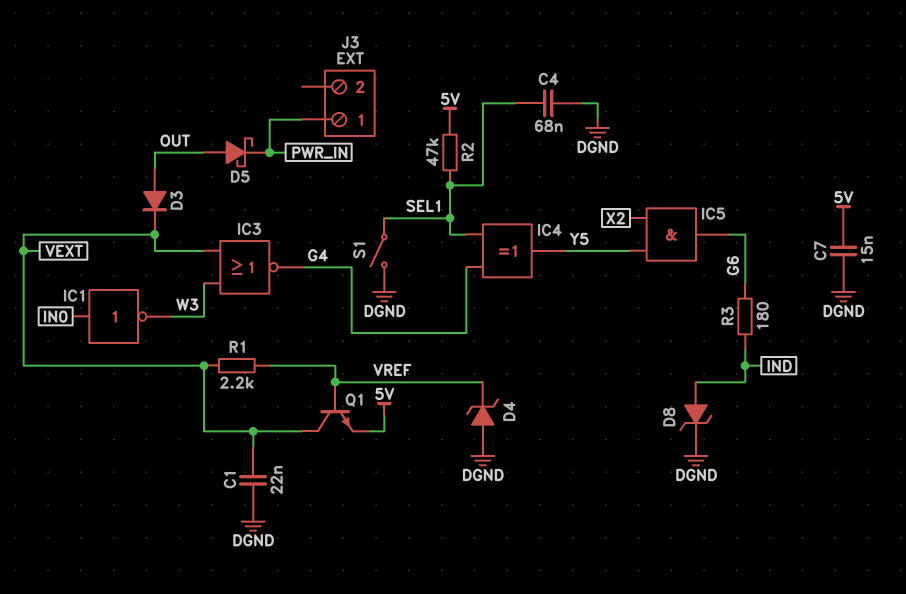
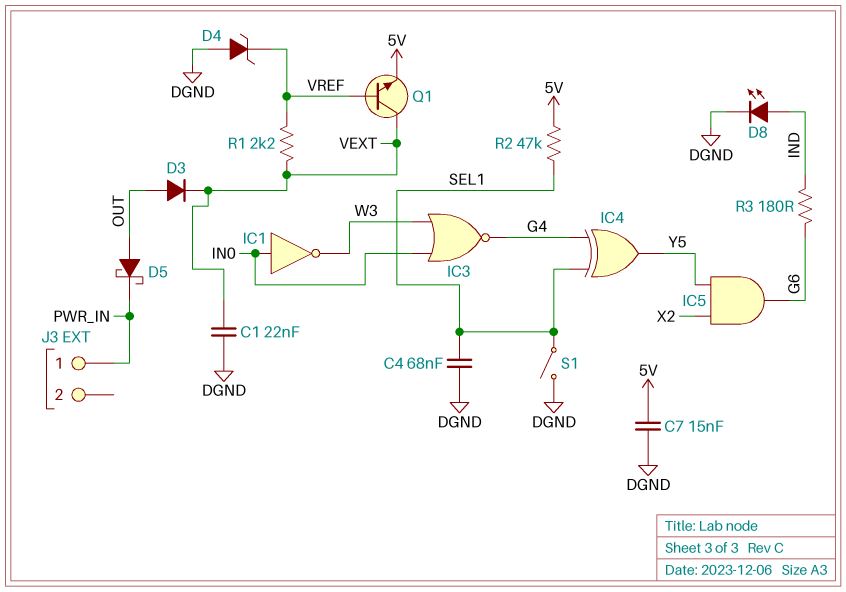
D8: zener (A IND, K DGND) -> LED (A IND, K DGND)
IC3: NOR (in VEXT, in W3, out G4) -> NOR (in IN0, in W3, out G4)

